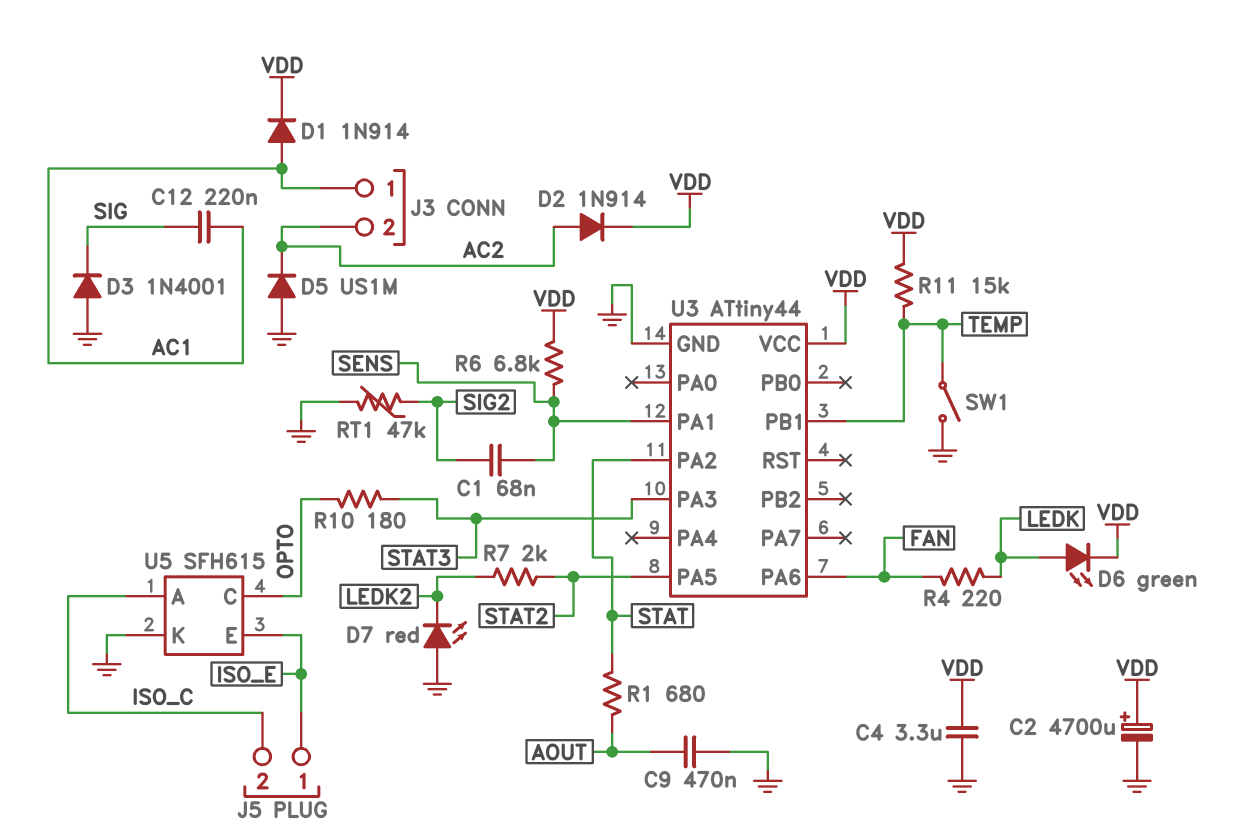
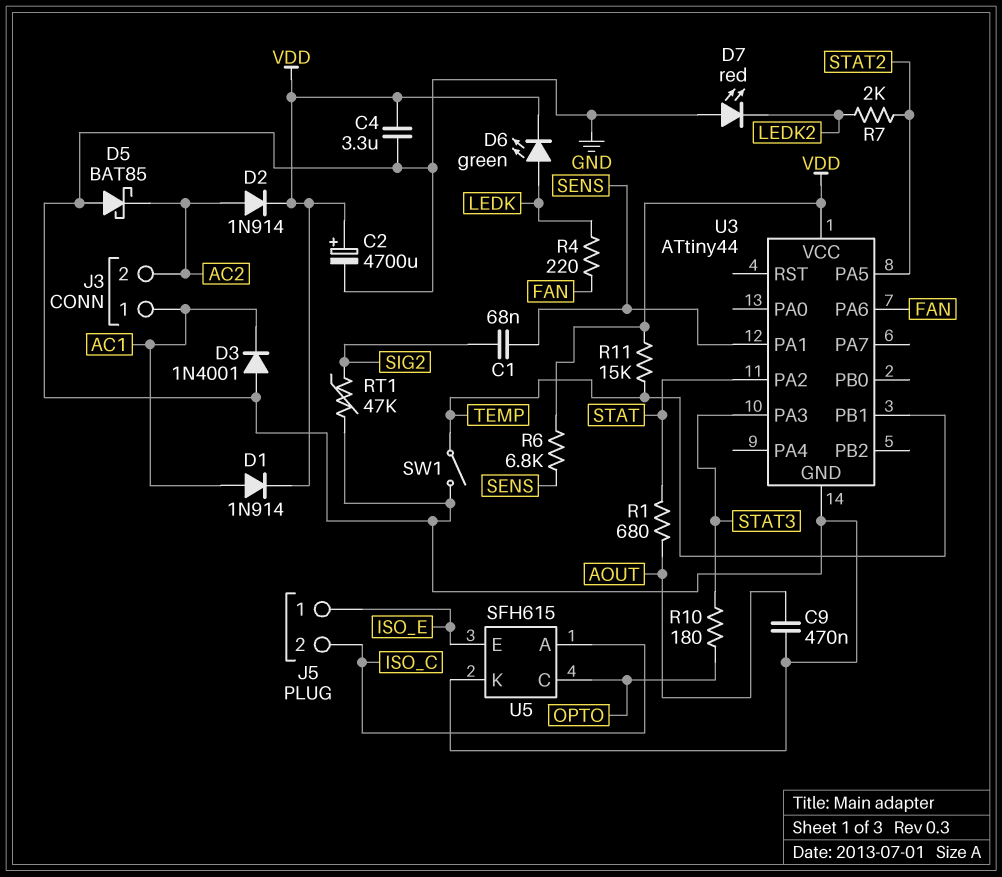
C12: 220nF (AC1, SIG) -> none
D3: diode 1N4001 (A GND, K SIG) -> diode 1N4001 (A GND, K AC1)
D5: diode US1M (A GND, K AC2) -> schottky BAT85 (A GND, K AC2)

